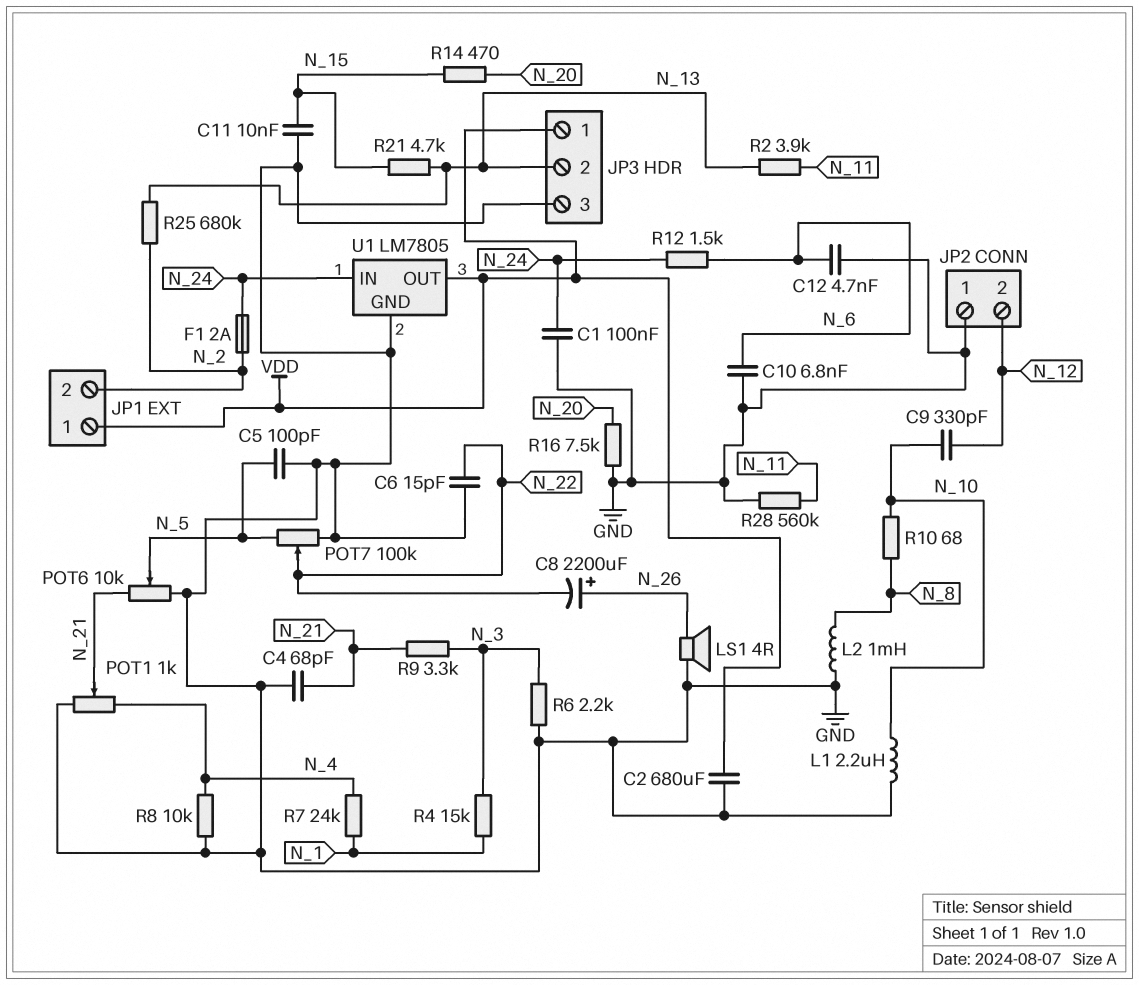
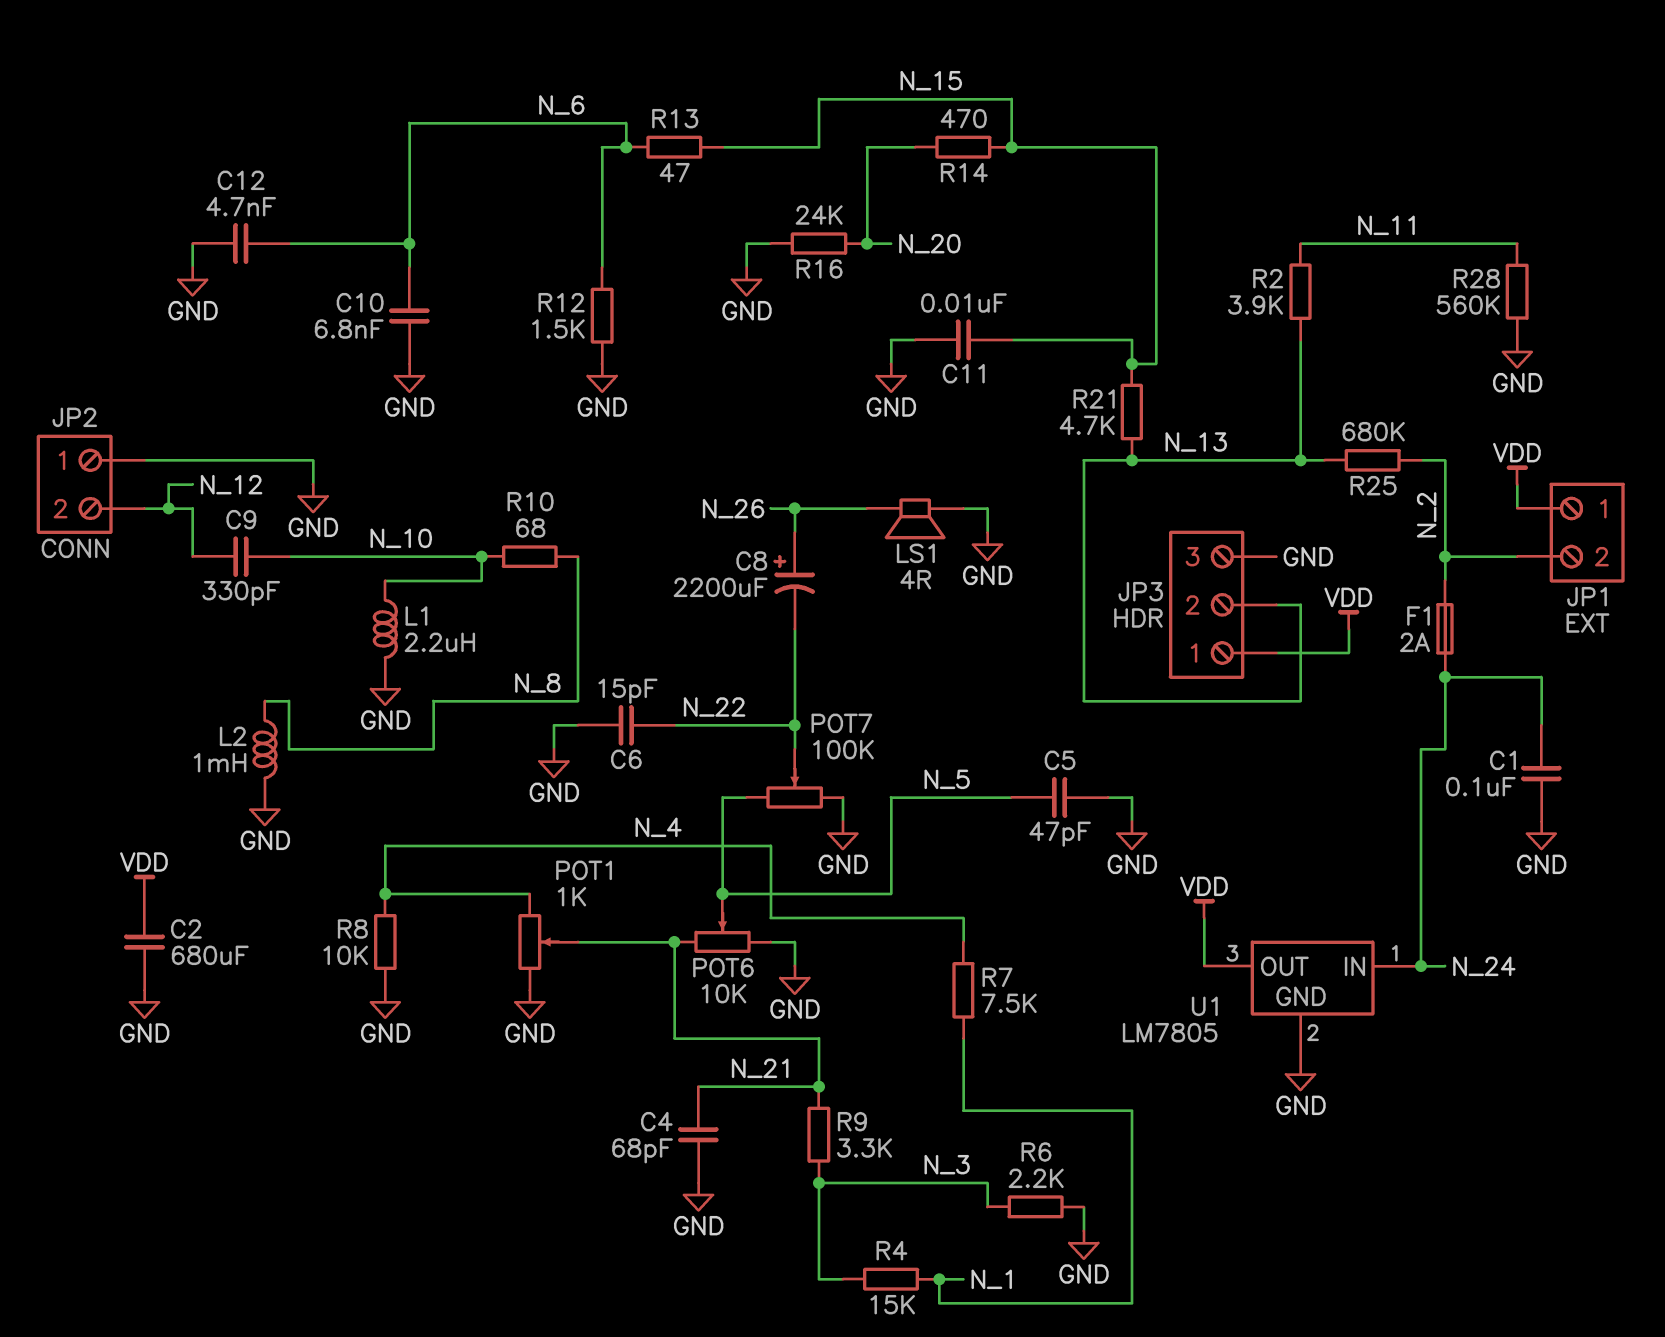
C5: 100pF (GND, N_5) -> 47pF (GND, N_5)
R7: 24k (N_1, N_4) -> 7.5k (N_1, N_4)
R12: 1.5k (N_6, N_24) -> 1.5k (GND, N_6)
R13: none -> 47 (N_6, N_15)
R16: 7.5k (GND, N_20) -> 24k (GND, N_20)

